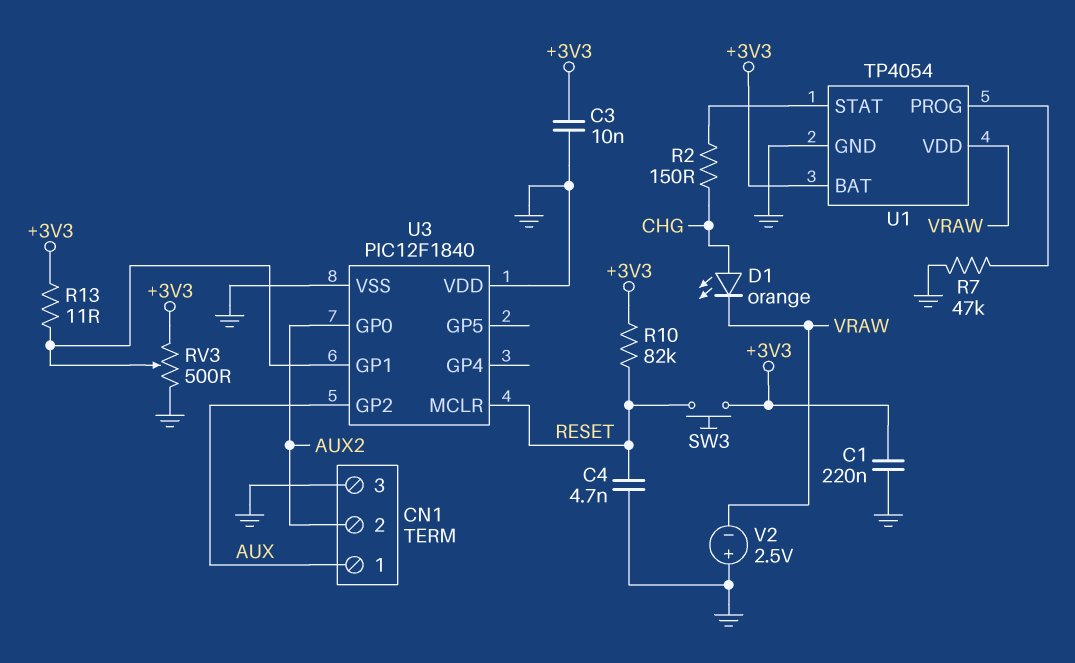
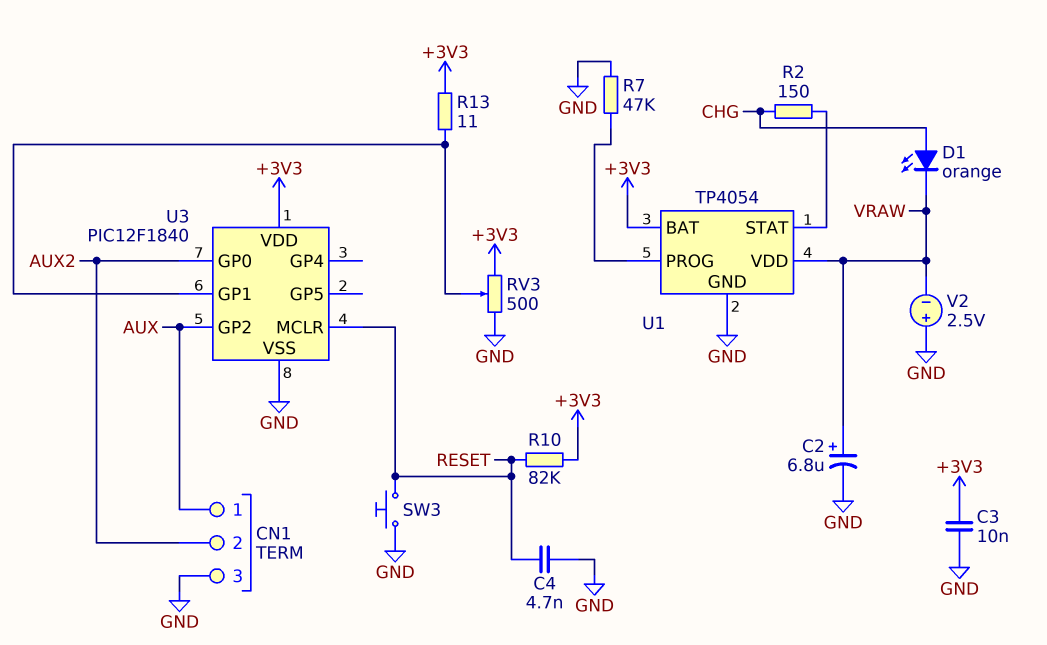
C1: 220nF (+3V3, GND) -> none
C2: none -> 6.8uF (plus VRAW, minus GND)
SW3: button (+3V3, RESET) -> button (GND, RESET)
U3 pin VDD: GND -> +3V3

